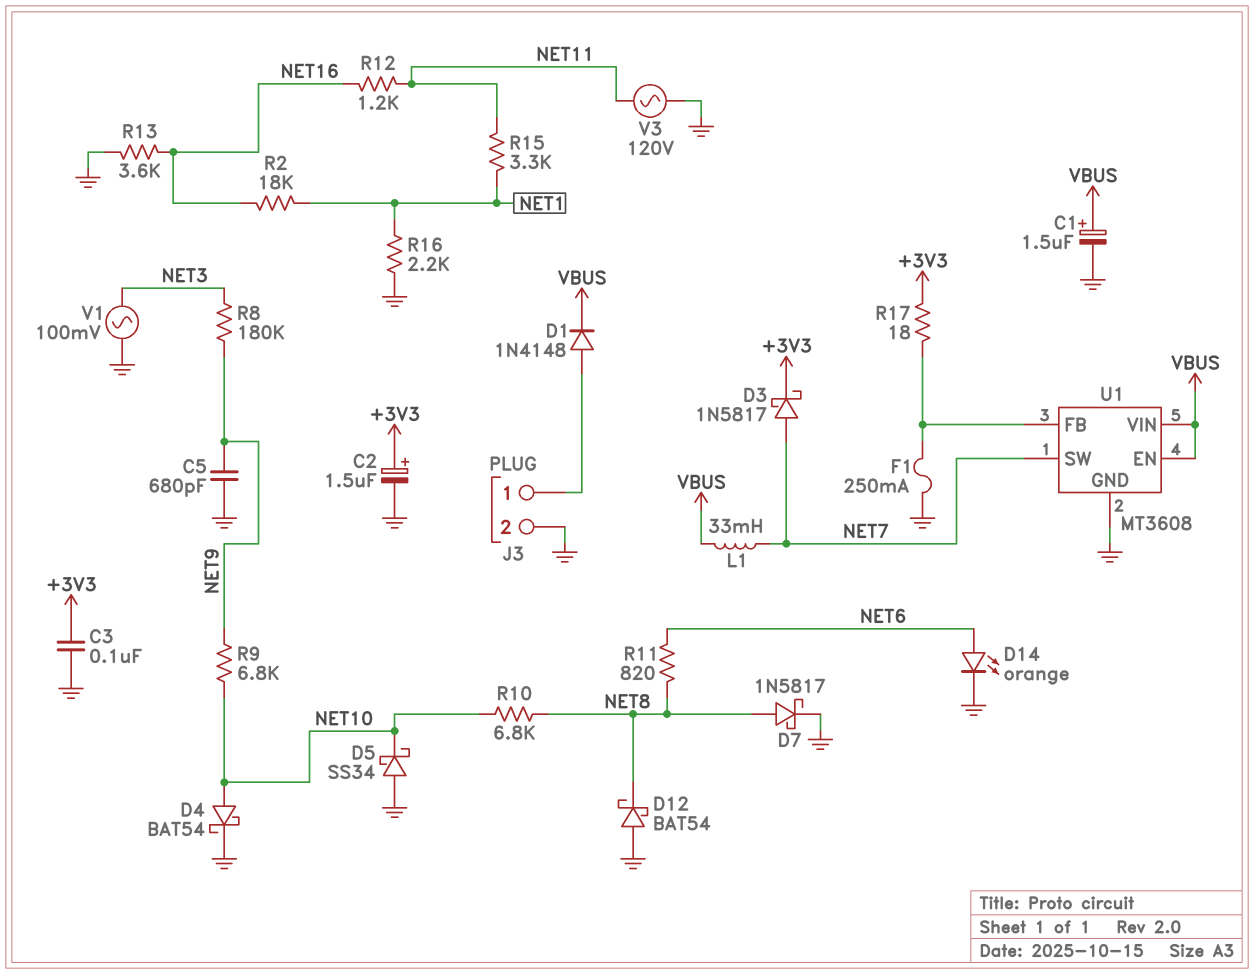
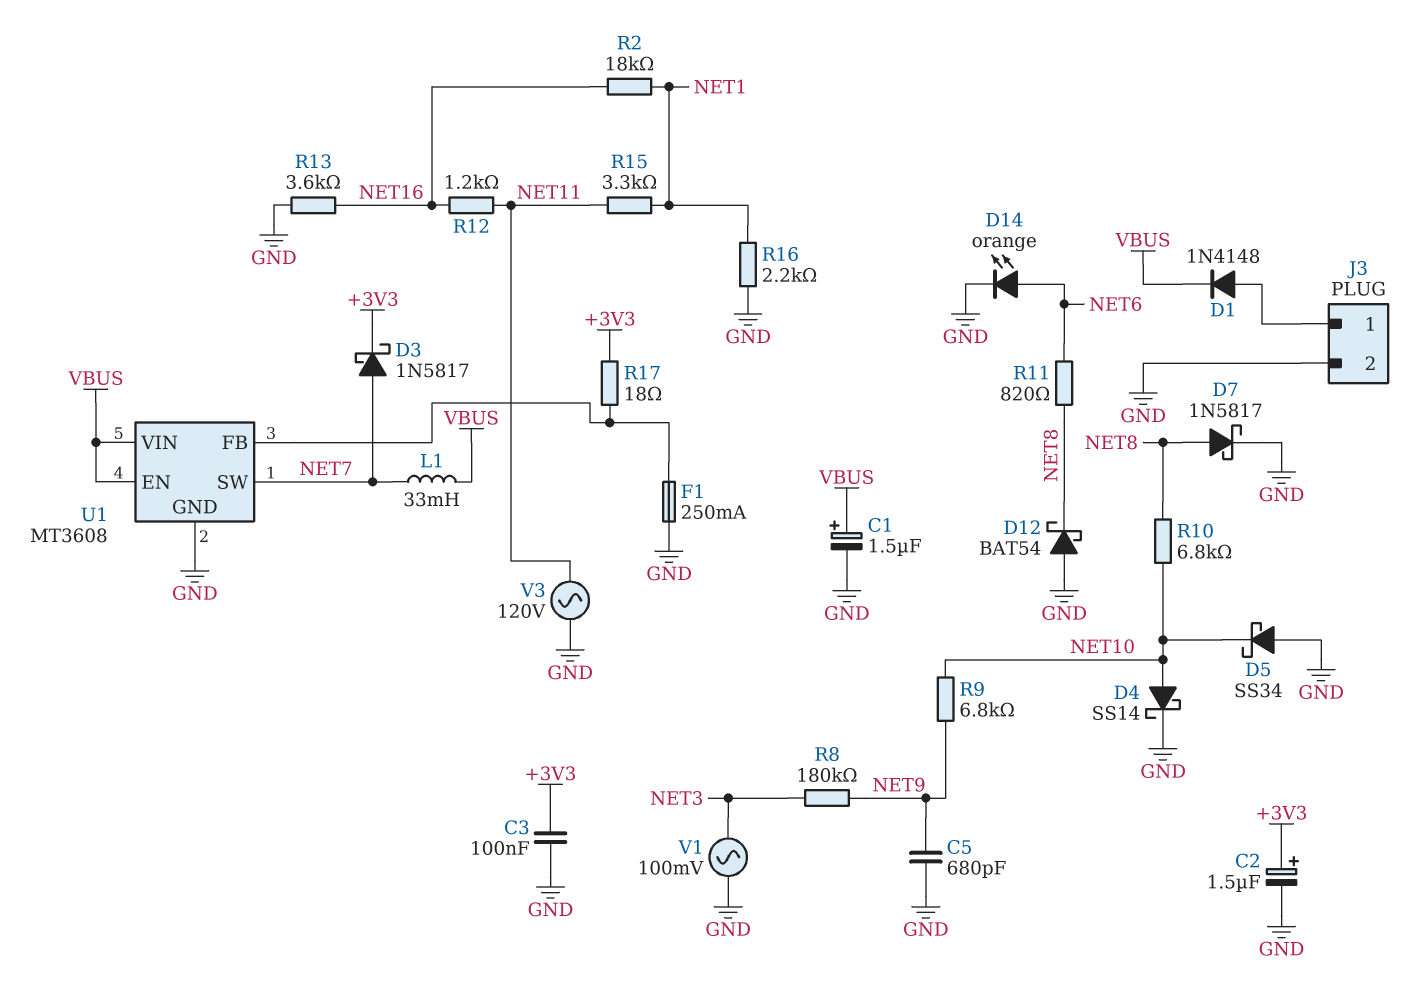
D4: schottky BAT54 (A NET10, K GND) -> schottky SS14 (A NET10, K GND)

